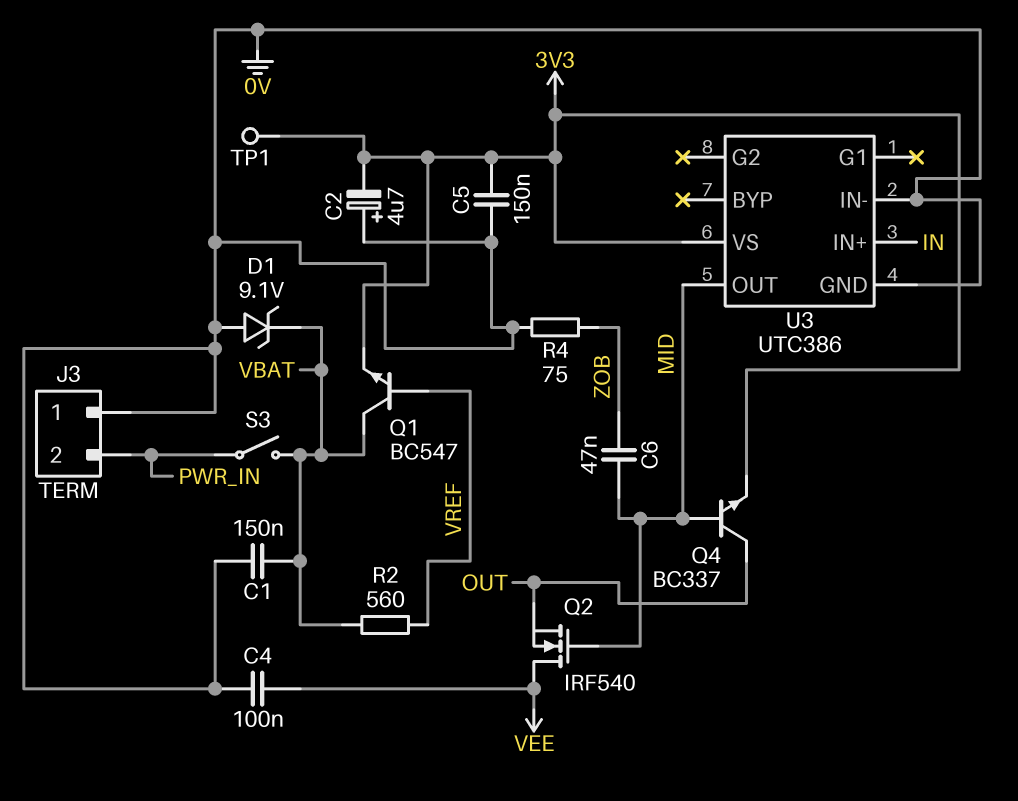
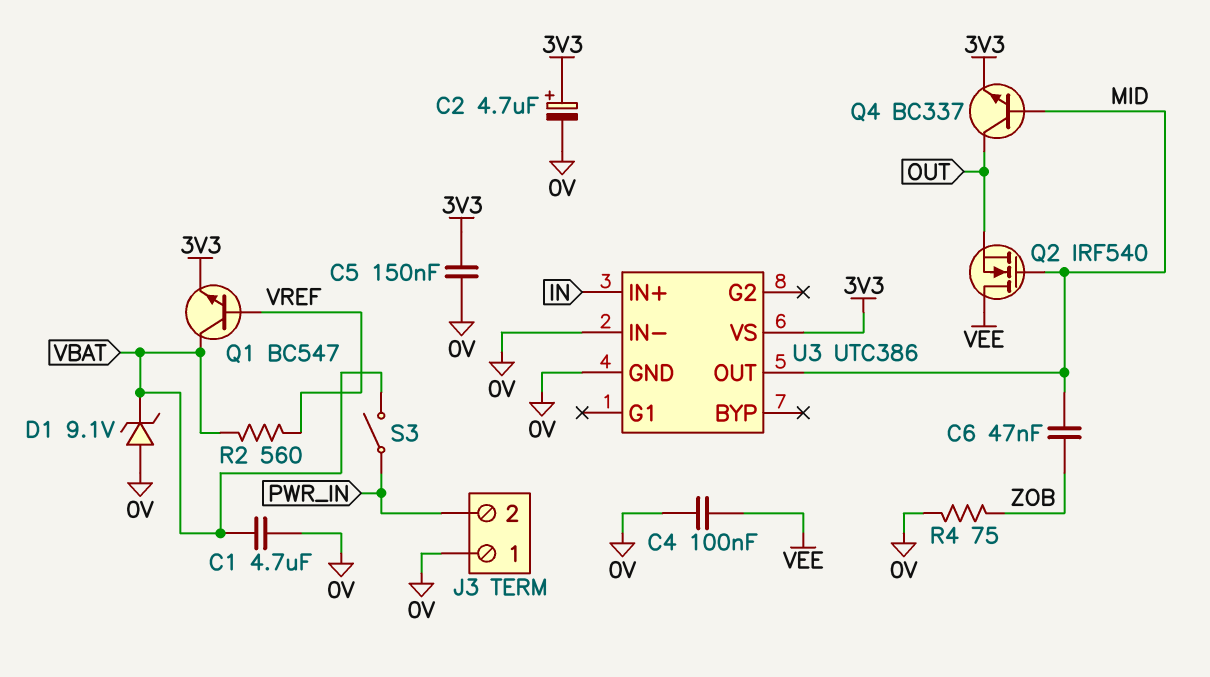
C1: 150nF (0V, VBAT) -> 4.7uF (0V, VBAT)
C2: 4.7uF (plus 0V, minus 3V3) -> 4.7uF (plus 3V3, minus 0V)
TP1: test point (3V3) -> none

